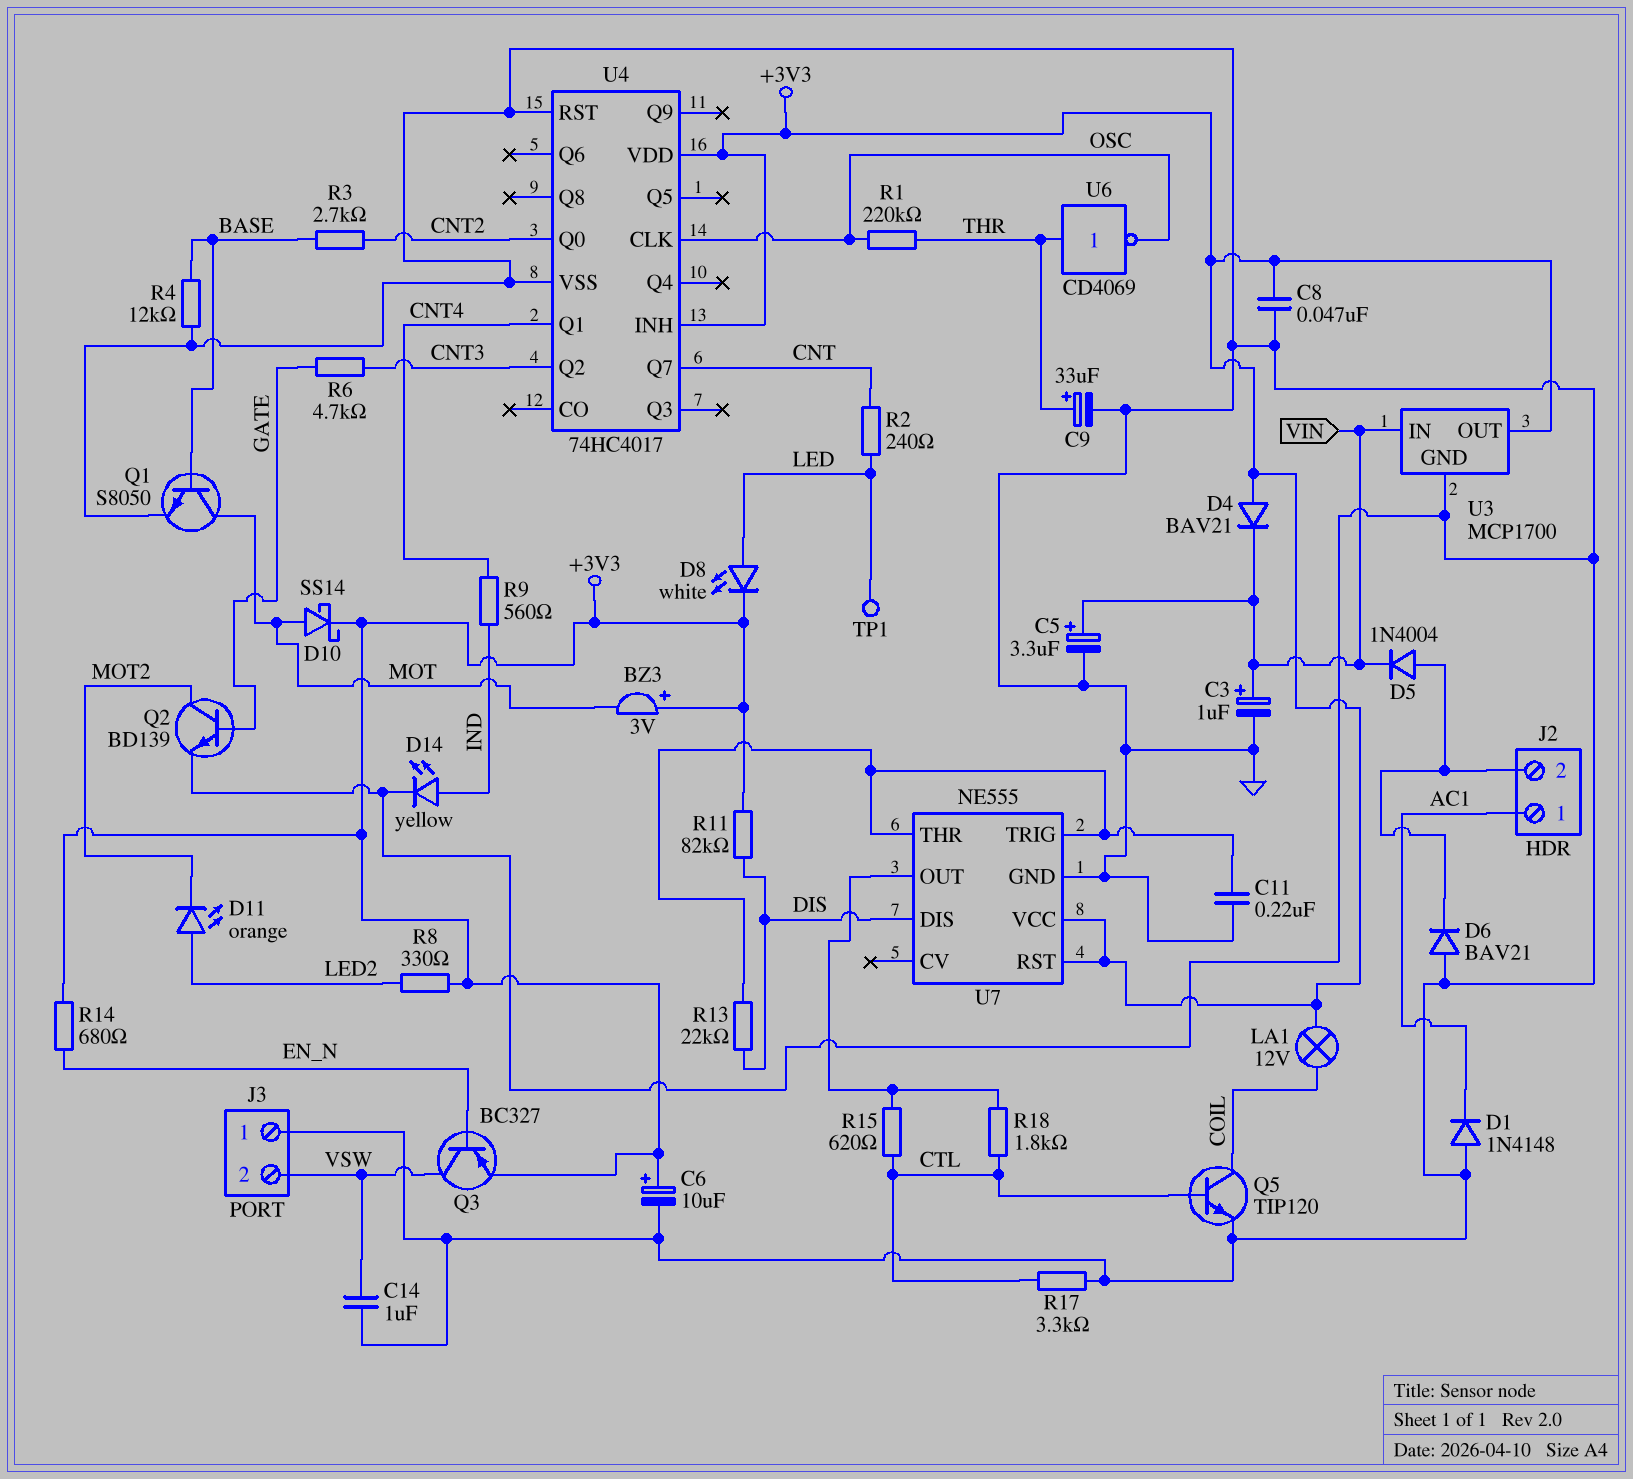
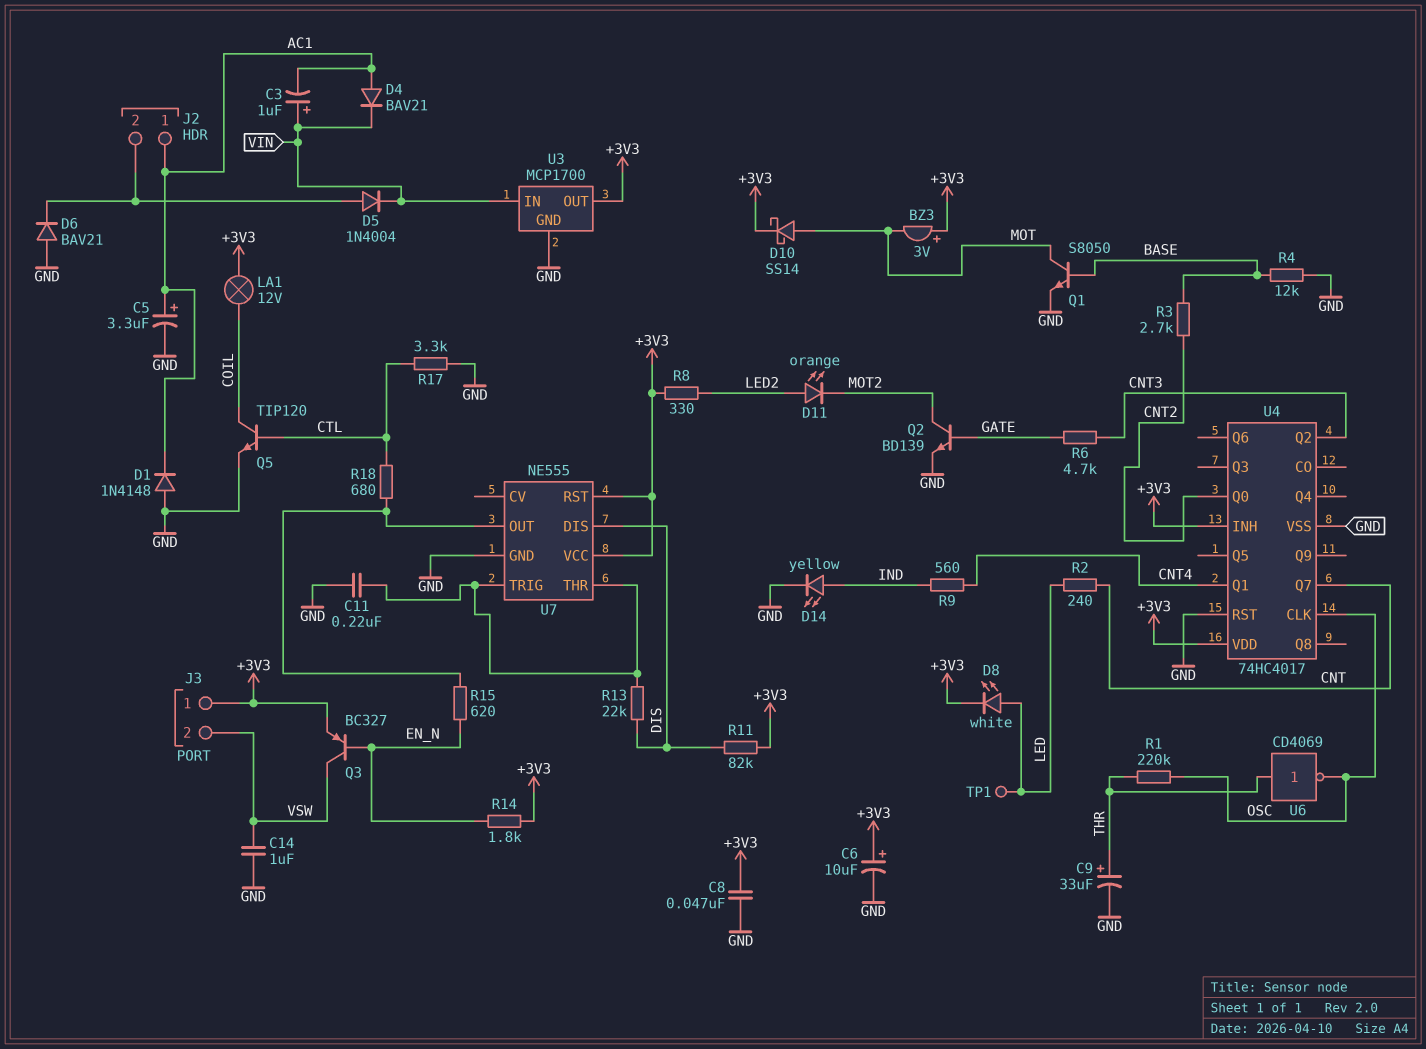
C3: 1uF (plus VIN, minus GND) -> 1uF (plus VIN, minus AC1)
C5: 3.3uF (plus VIN, minus GND) -> 3.3uF (plus AC1, minus GND)
D4: diode BAV21 (A +3V3, K VIN) -> diode BAV21 (A AC1, K VIN)
J3 pin 1: GND -> +3V3
R14: 680 (+3V3, EN_N) -> 1.8k (+3V3, EN_N)
R15: 620 (CTL, U7/OUT) -> 620 (EN_N, U7/OUT)
R18: 1.8k (CTL, U7/OUT) -> 680 (CTL, U7/OUT)

